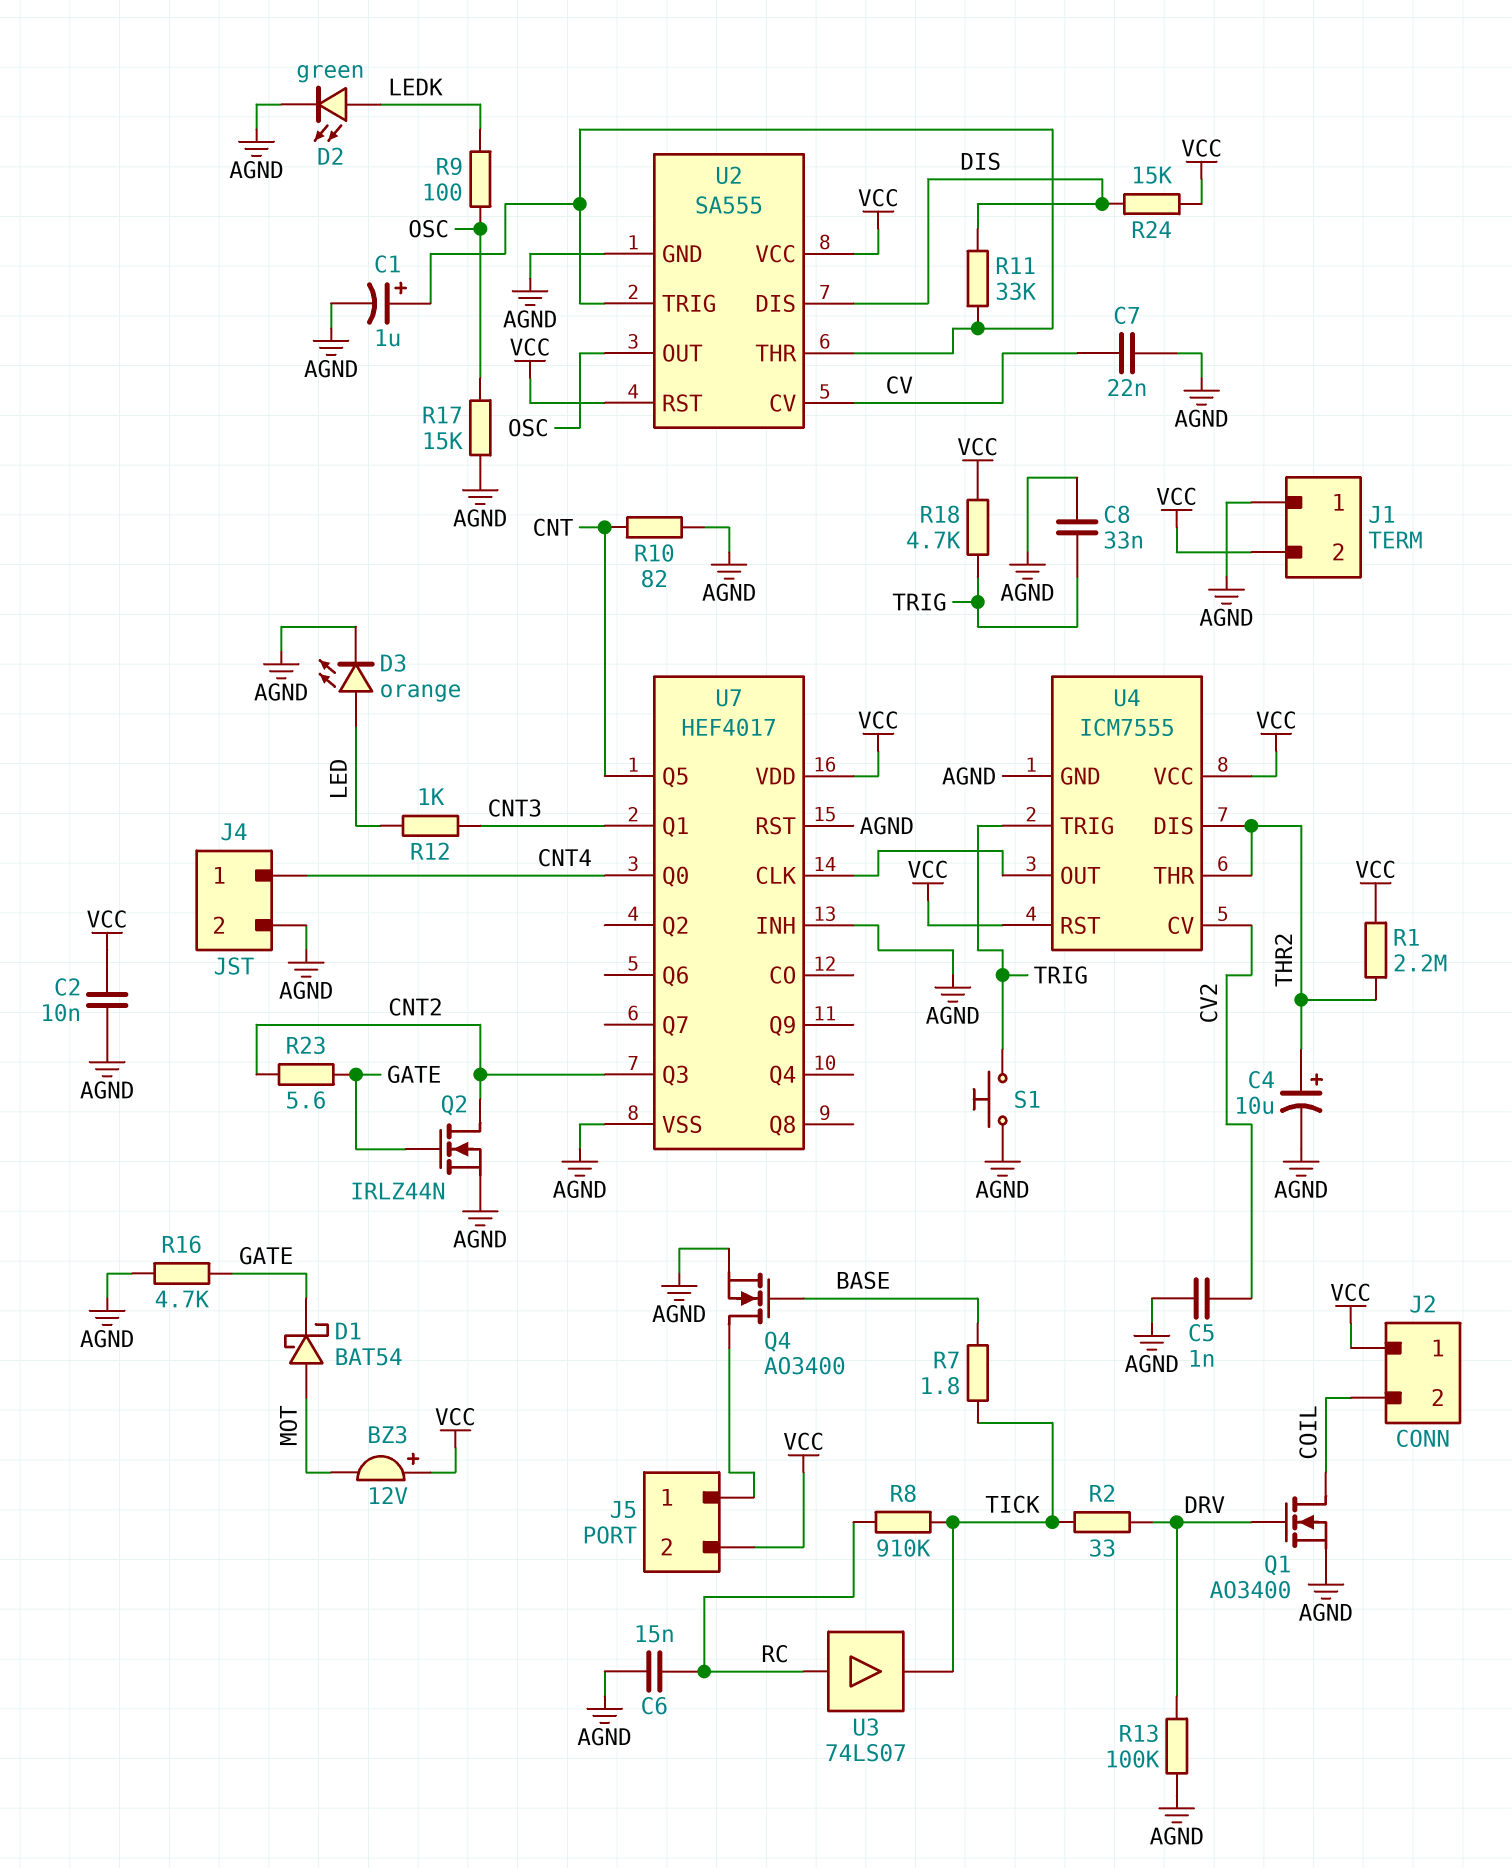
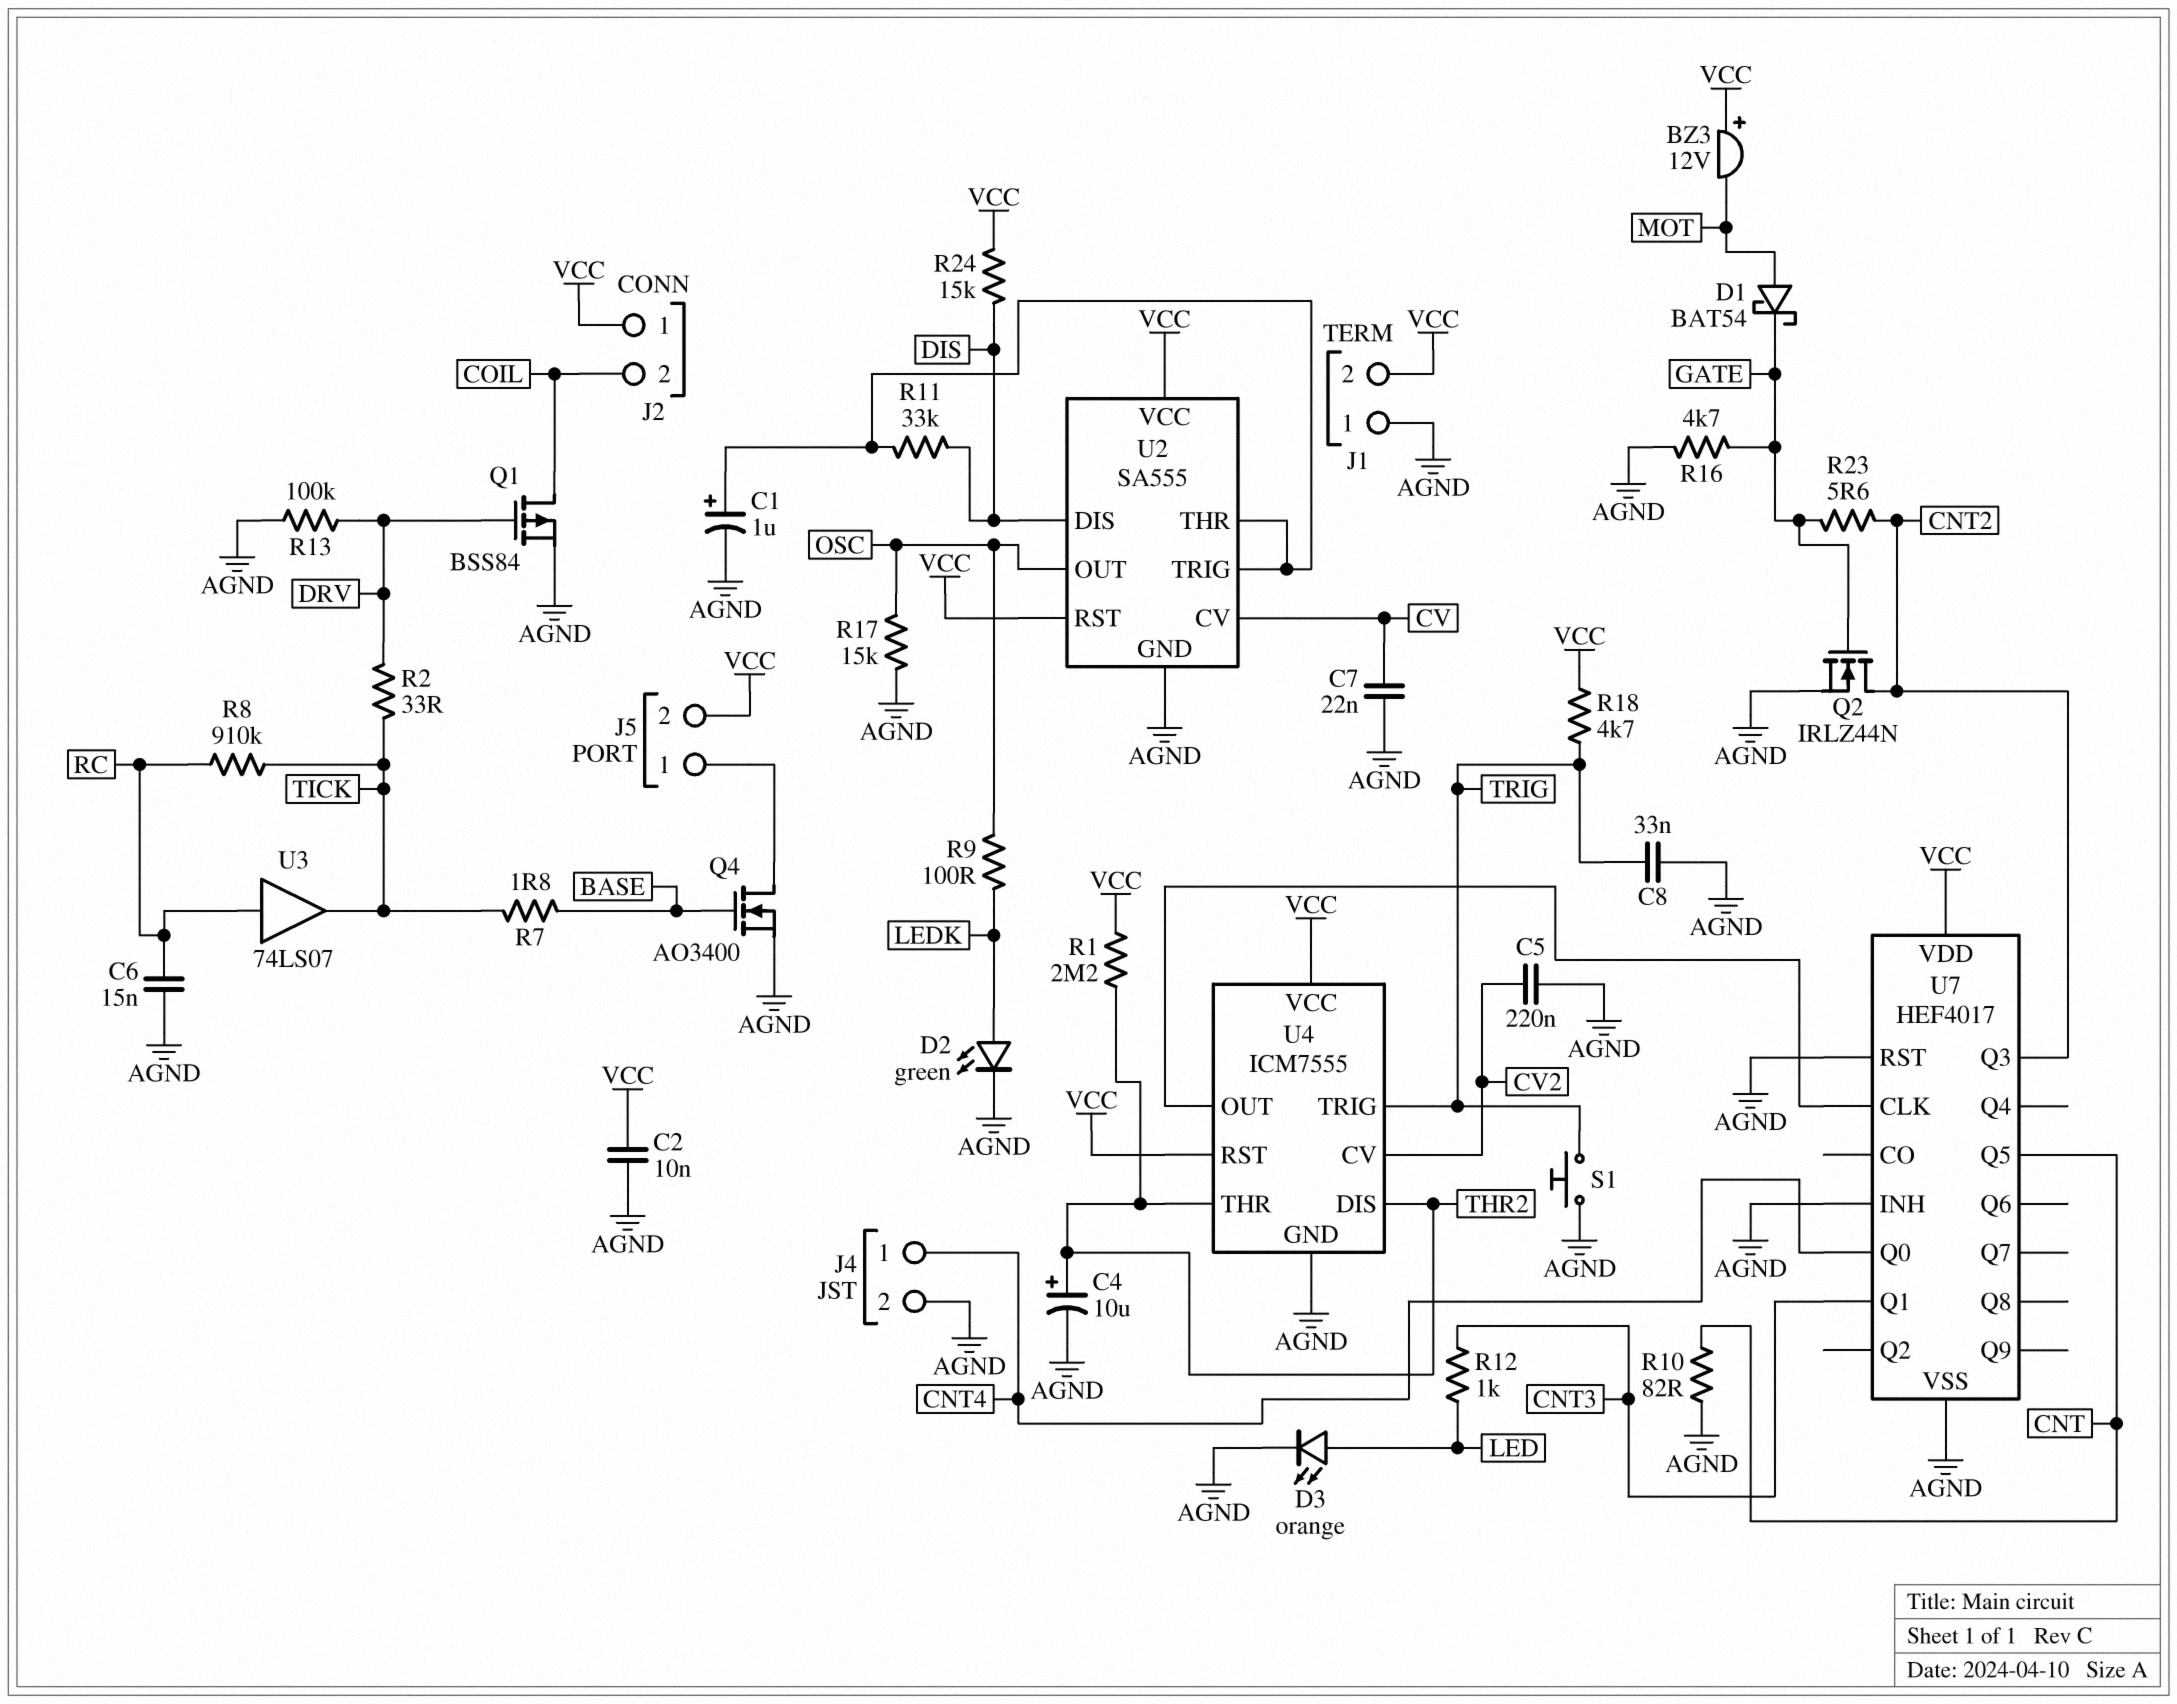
C5: 1nF (AGND, CV2) -> 220nF (AGND, CV2)
Q1: NMOS AO3400 (G DRV, D COIL, S AGND) -> PMOS BSS84 (G DRV, D COIL, S AGND)

